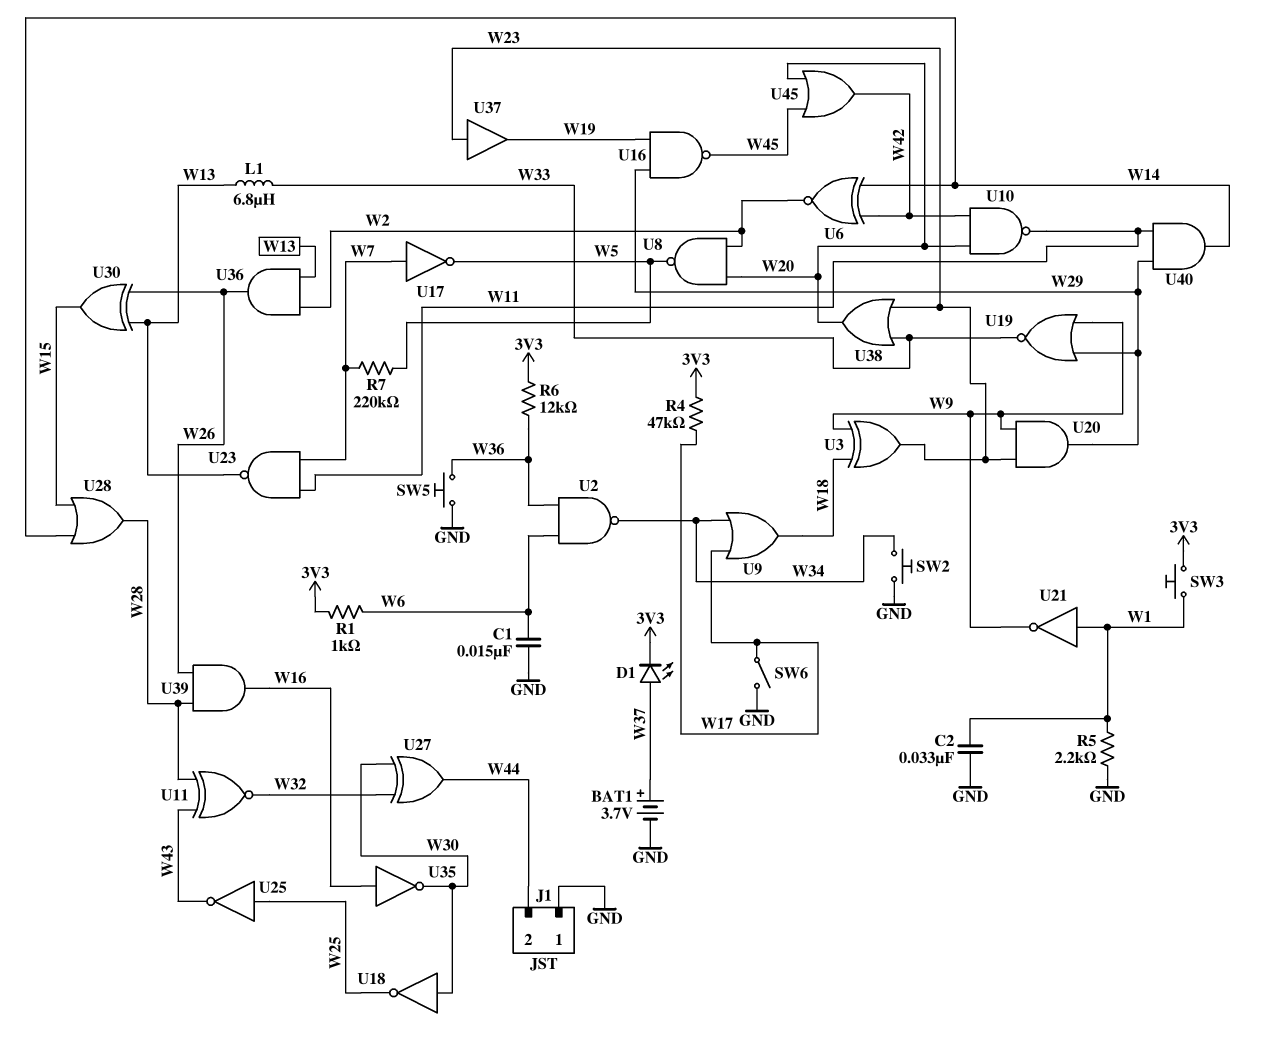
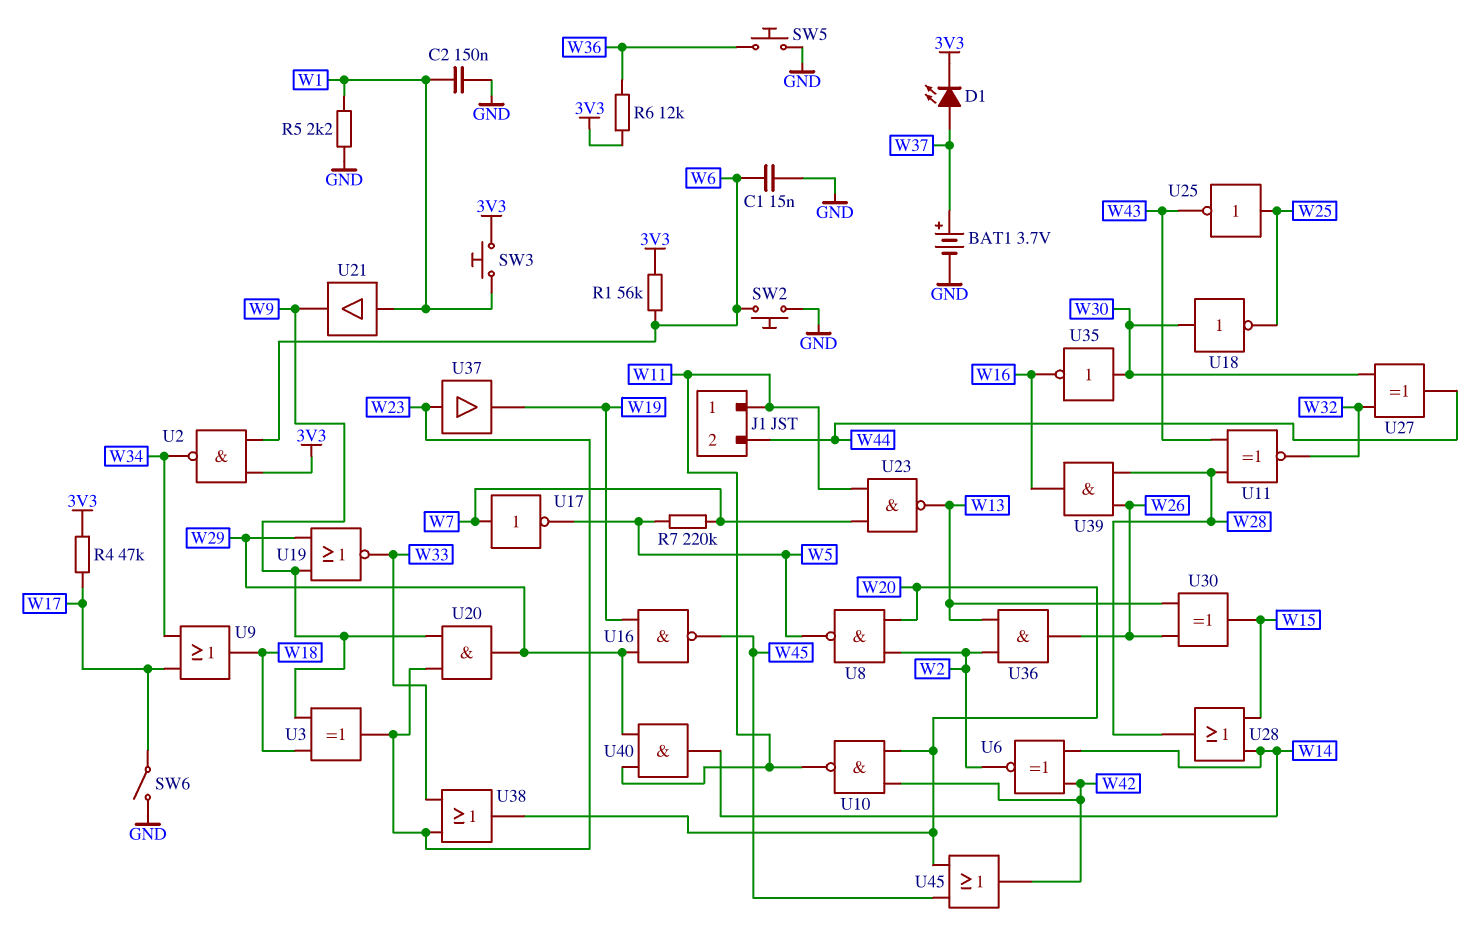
C2: 33nF (GND, W1) -> 150nF (GND, W1)
J1 pin 1: GND -> W11
L1: 6.8uH (W13, W33) -> none
R1: 1k (3V3, W6) -> 56k (3V3, W6)
SW2: button (GND, W34) -> button (GND, W6)
U2: NAND (in W6, in W36, out W34) -> NAND (in 3V3, in W6, out W34)
U21: NOT (in W1, out W9) -> buffer (in W1, out W9)
U35: NOT (in W16, out W30) -> NOT (in W30, out W16)

